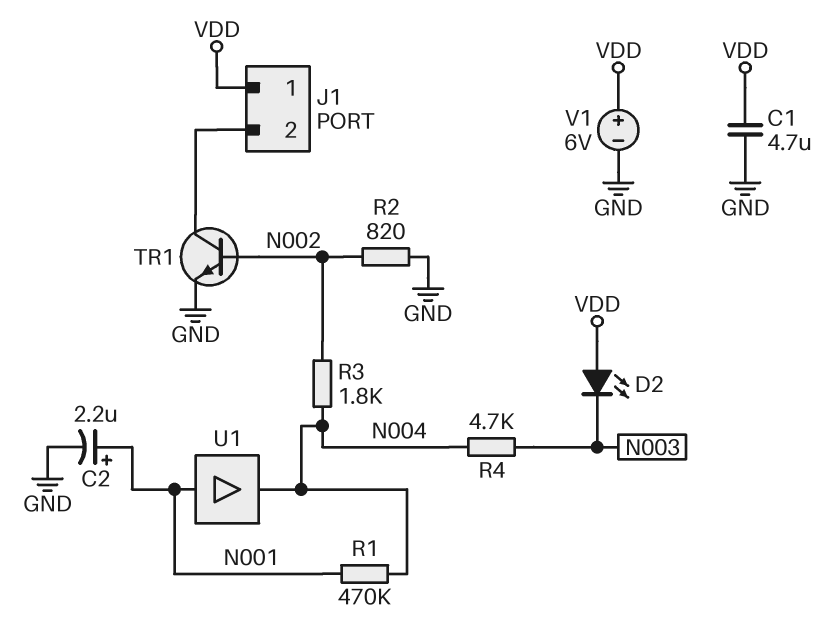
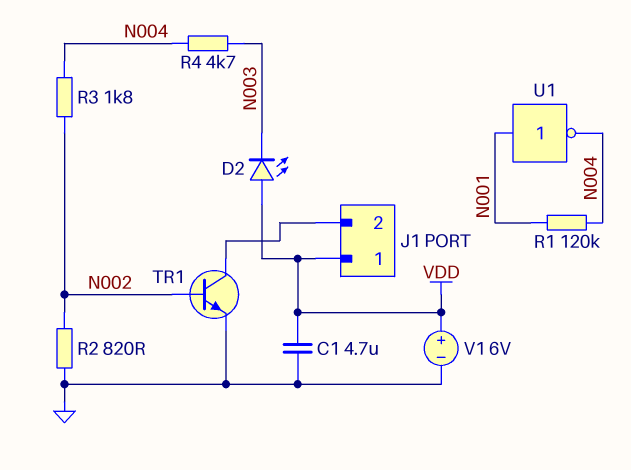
C2: 2.2uF (plus N001, minus GND) -> none
R1: 470k (N001, N004) -> 120k (N001, N004)
U1: buffer (in N001, out N004) -> NOT (in N001, out N004)

